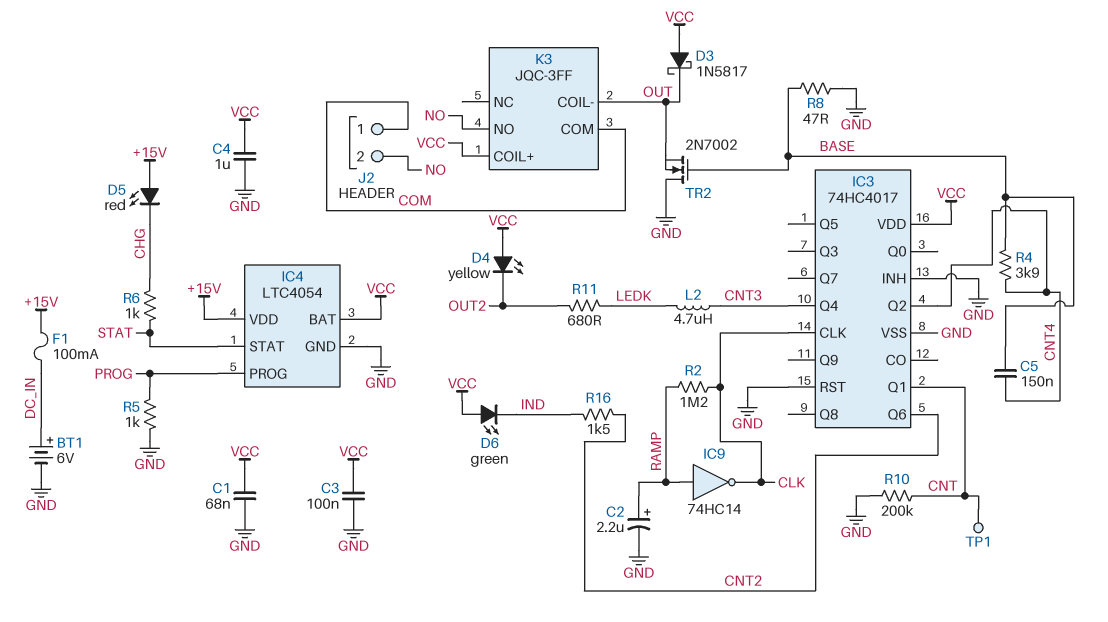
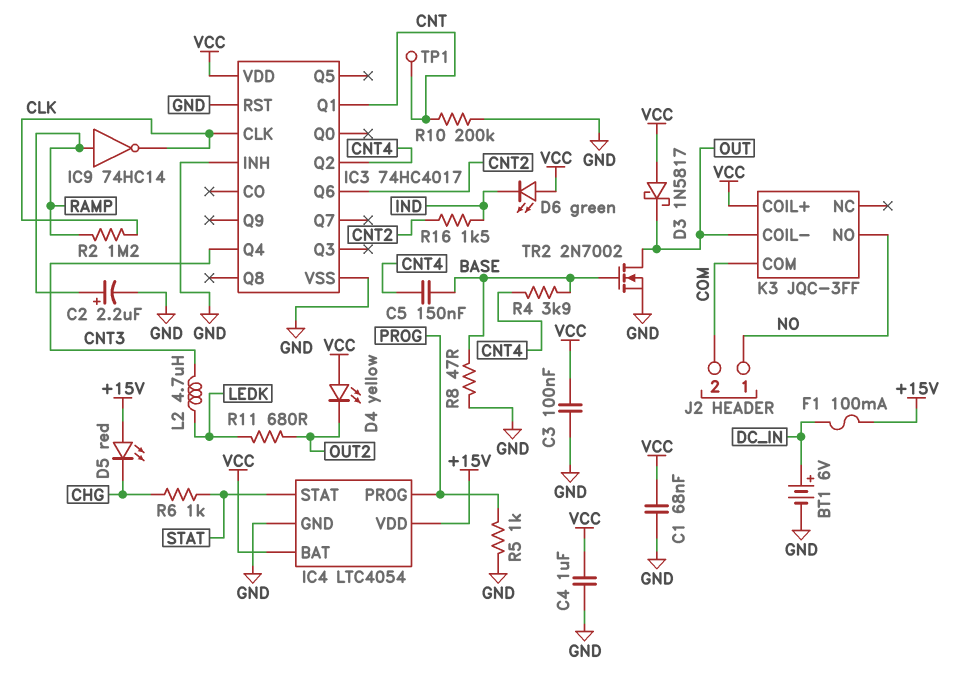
J2 pin 1: COM -> NO
J2 pin 2: NO -> COM
TR2: NMOS 2N7002 (G BASE, D GND, S OUT) -> NMOS 2N7002 (G BASE, D OUT, S GND)

